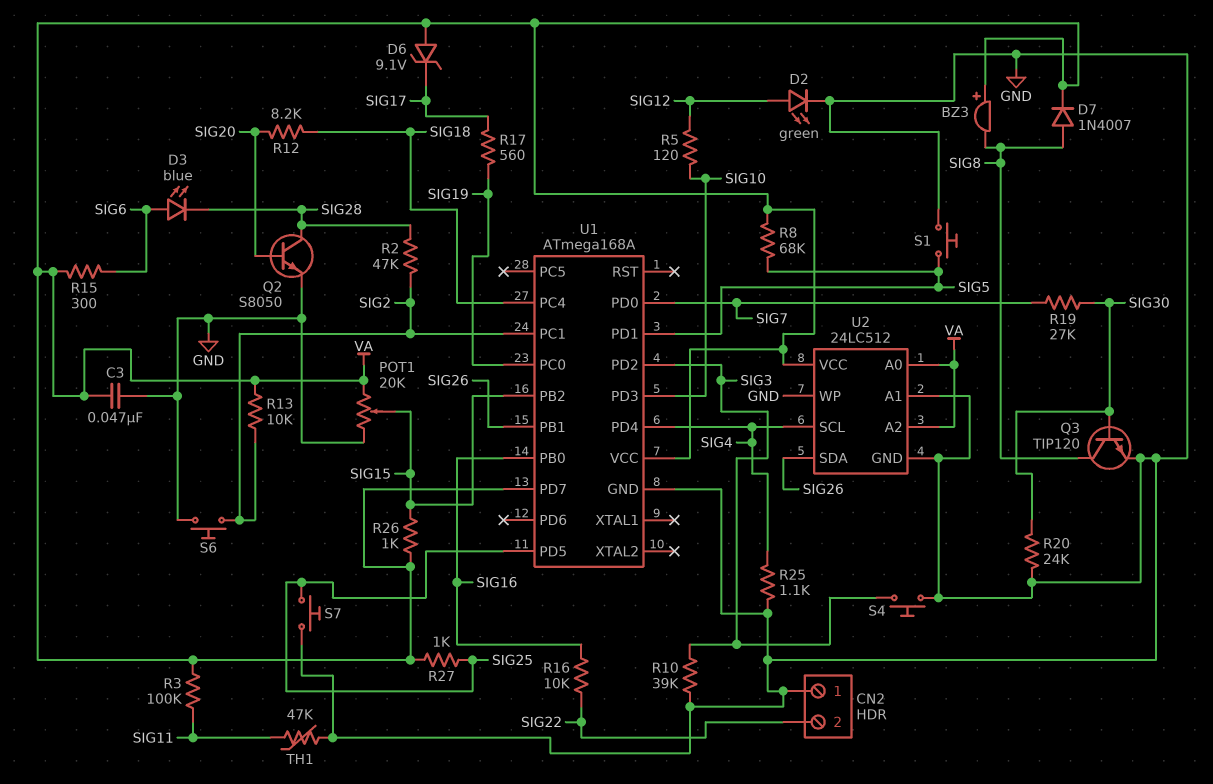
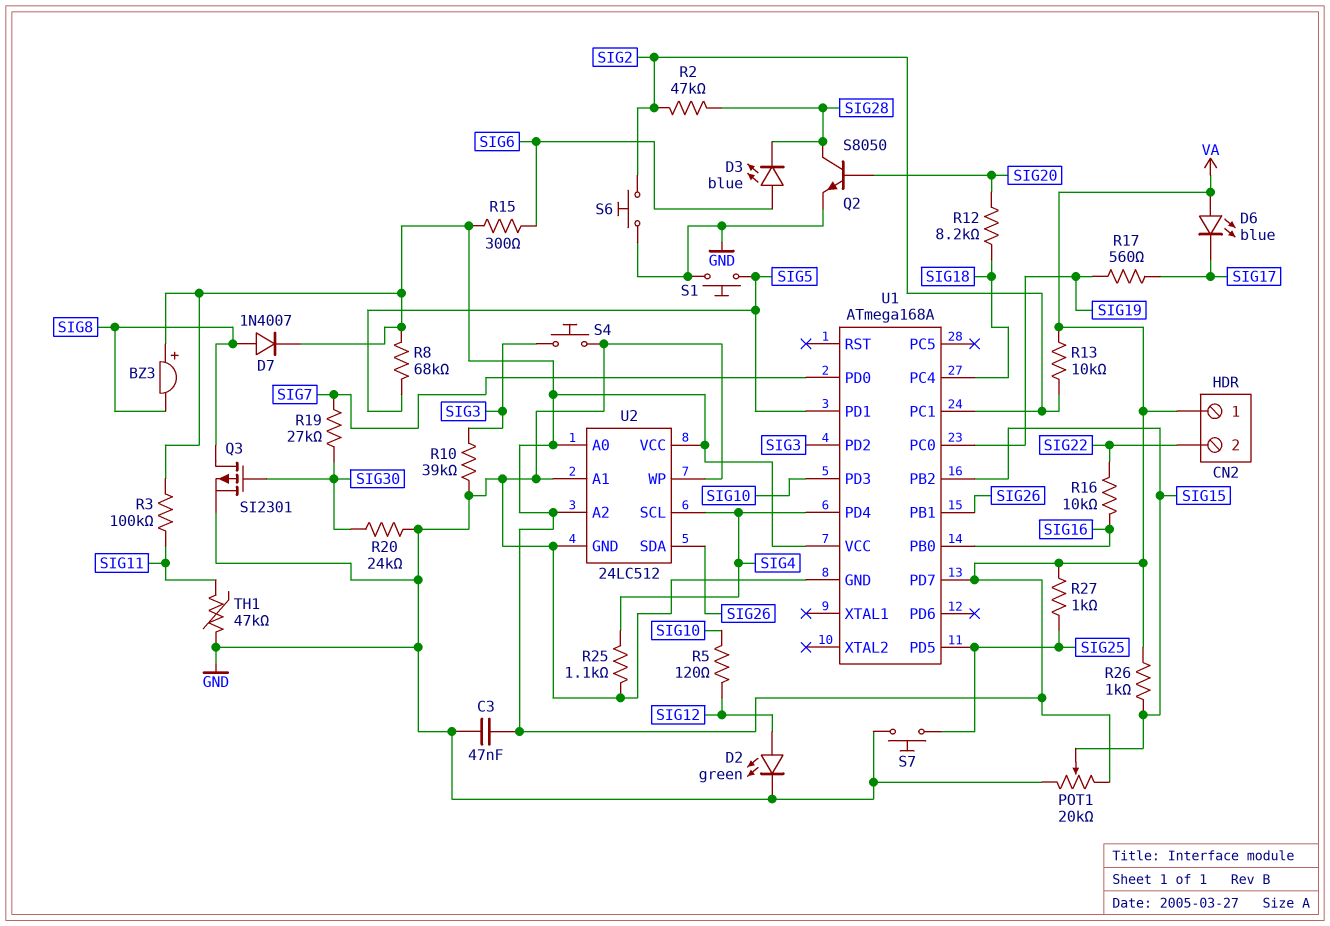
CN2 pin 1: GND -> VA
D6: zener 9.1V (A VA, K SIG17) -> LED blue (A VA, K SIG17)
Q3: NPN TIP120 (B SIG30, C SIG8, E GND) -> PMOS SI2301 (G SIG30, D SIG8, S GND)

